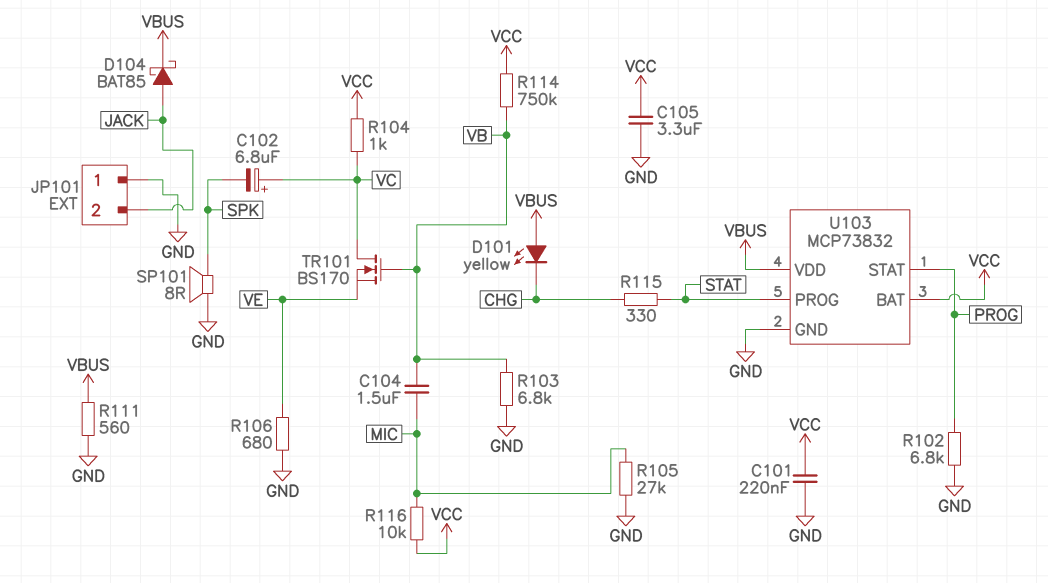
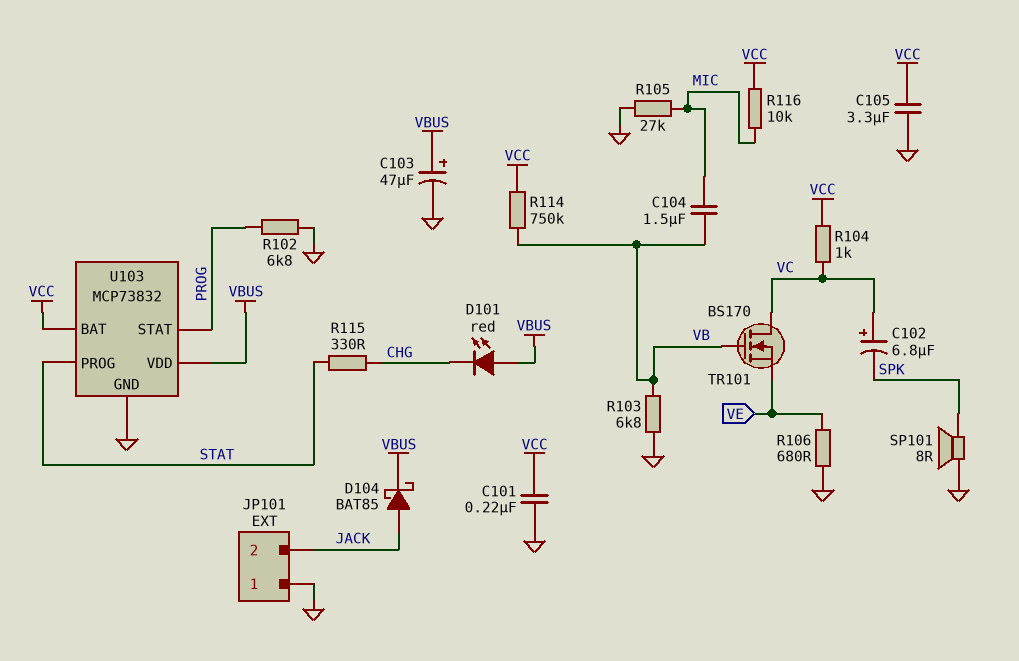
C103: none -> 47uF (plus VBUS, minus GND)
D101: LED yellow (A VBUS, K CHG) -> LED red (A VBUS, K CHG)
R111: 560 (GND, VBUS) -> none

